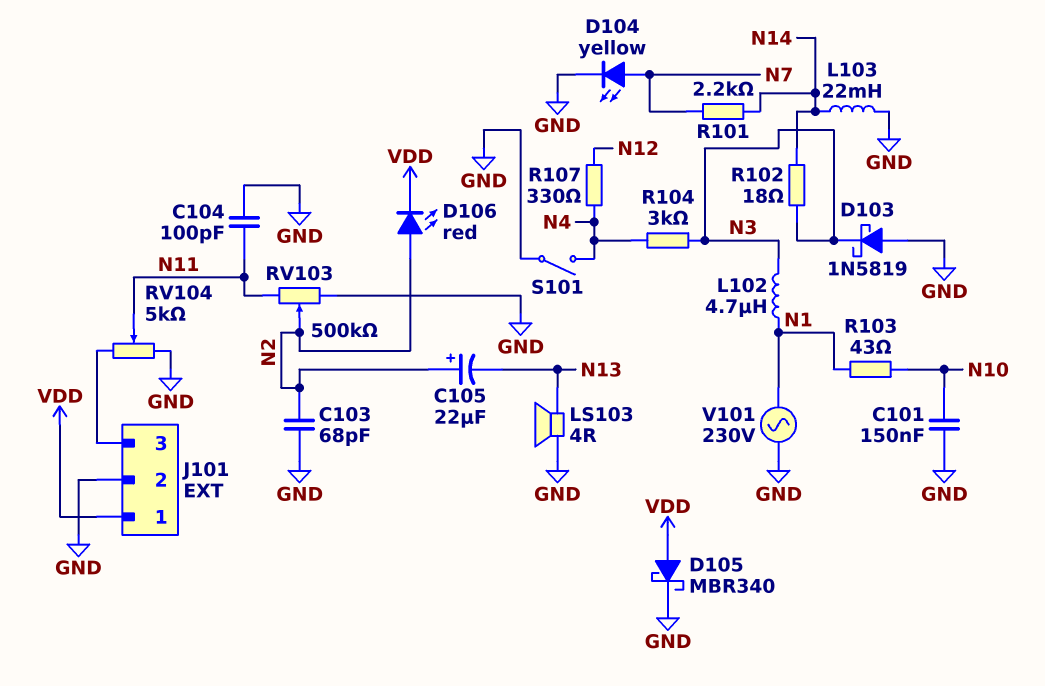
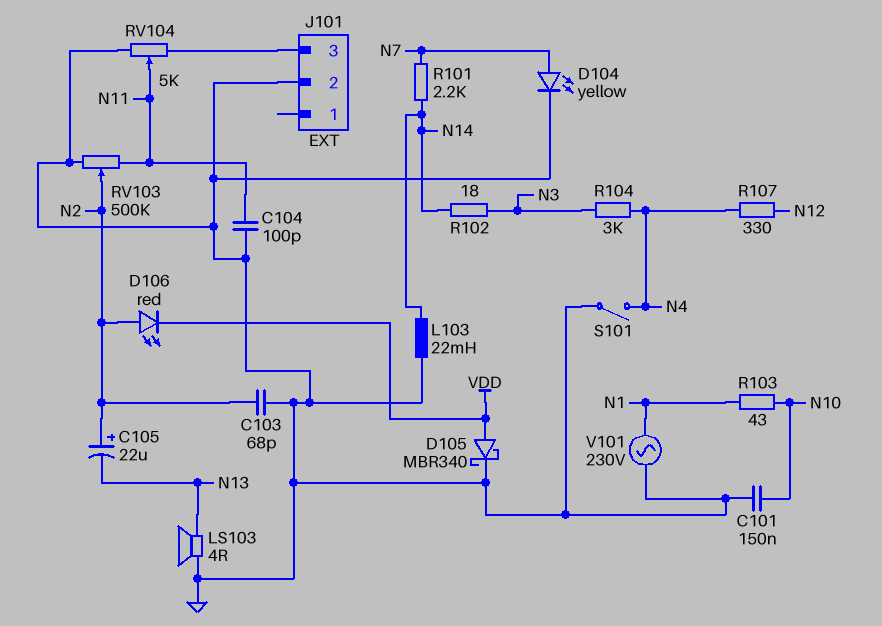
D103: schottky 1N5819 (A GND, K N3) -> none
J101 pin 1: VDD -> none
L102: 4.7uH (N1, N3) -> none

